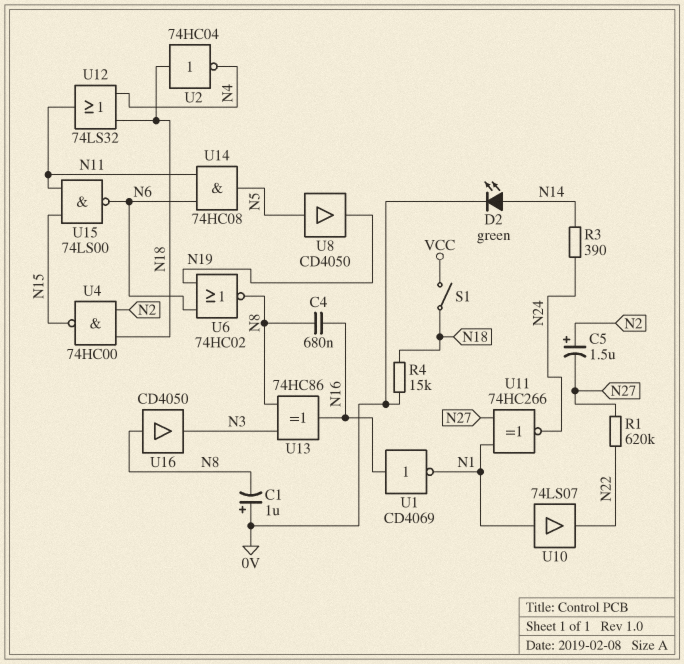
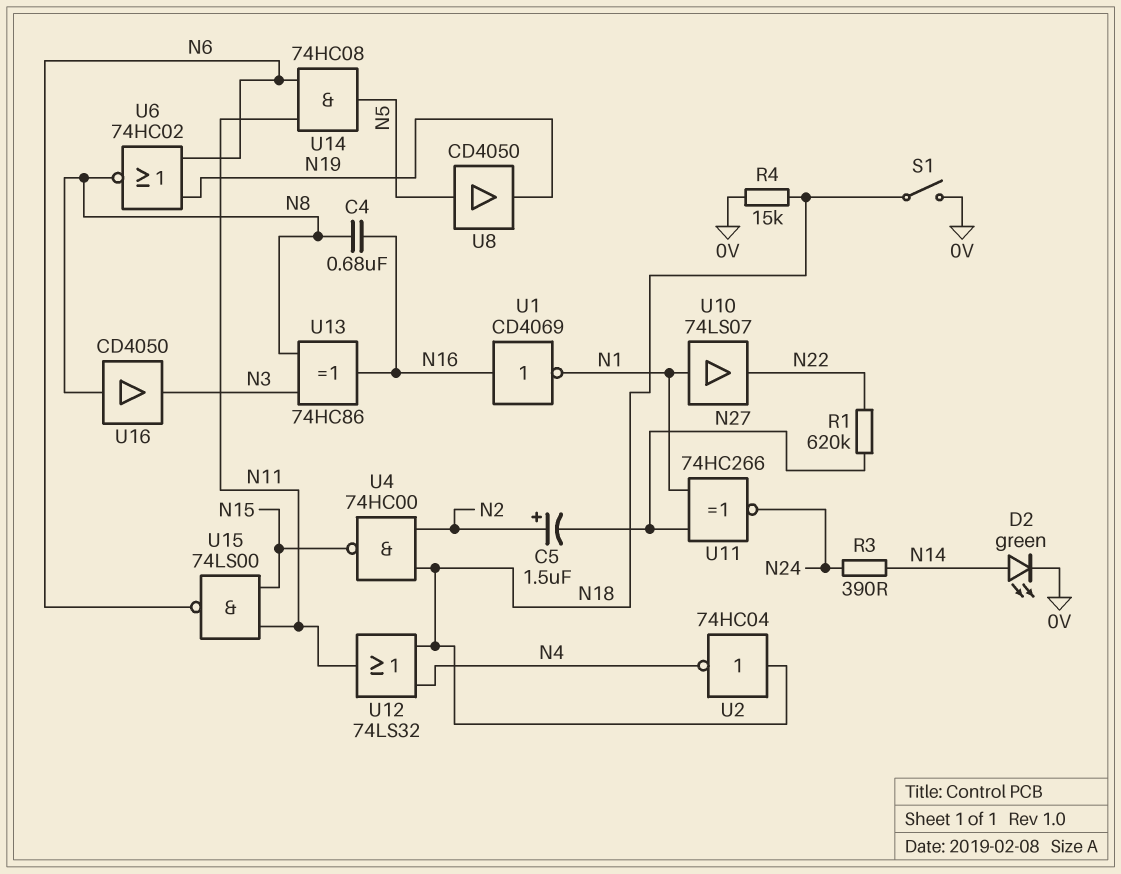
C1: 1uF (plus 0V, minus N8) -> none
S1: switch (N18, VCC) -> switch (0V, N18)

